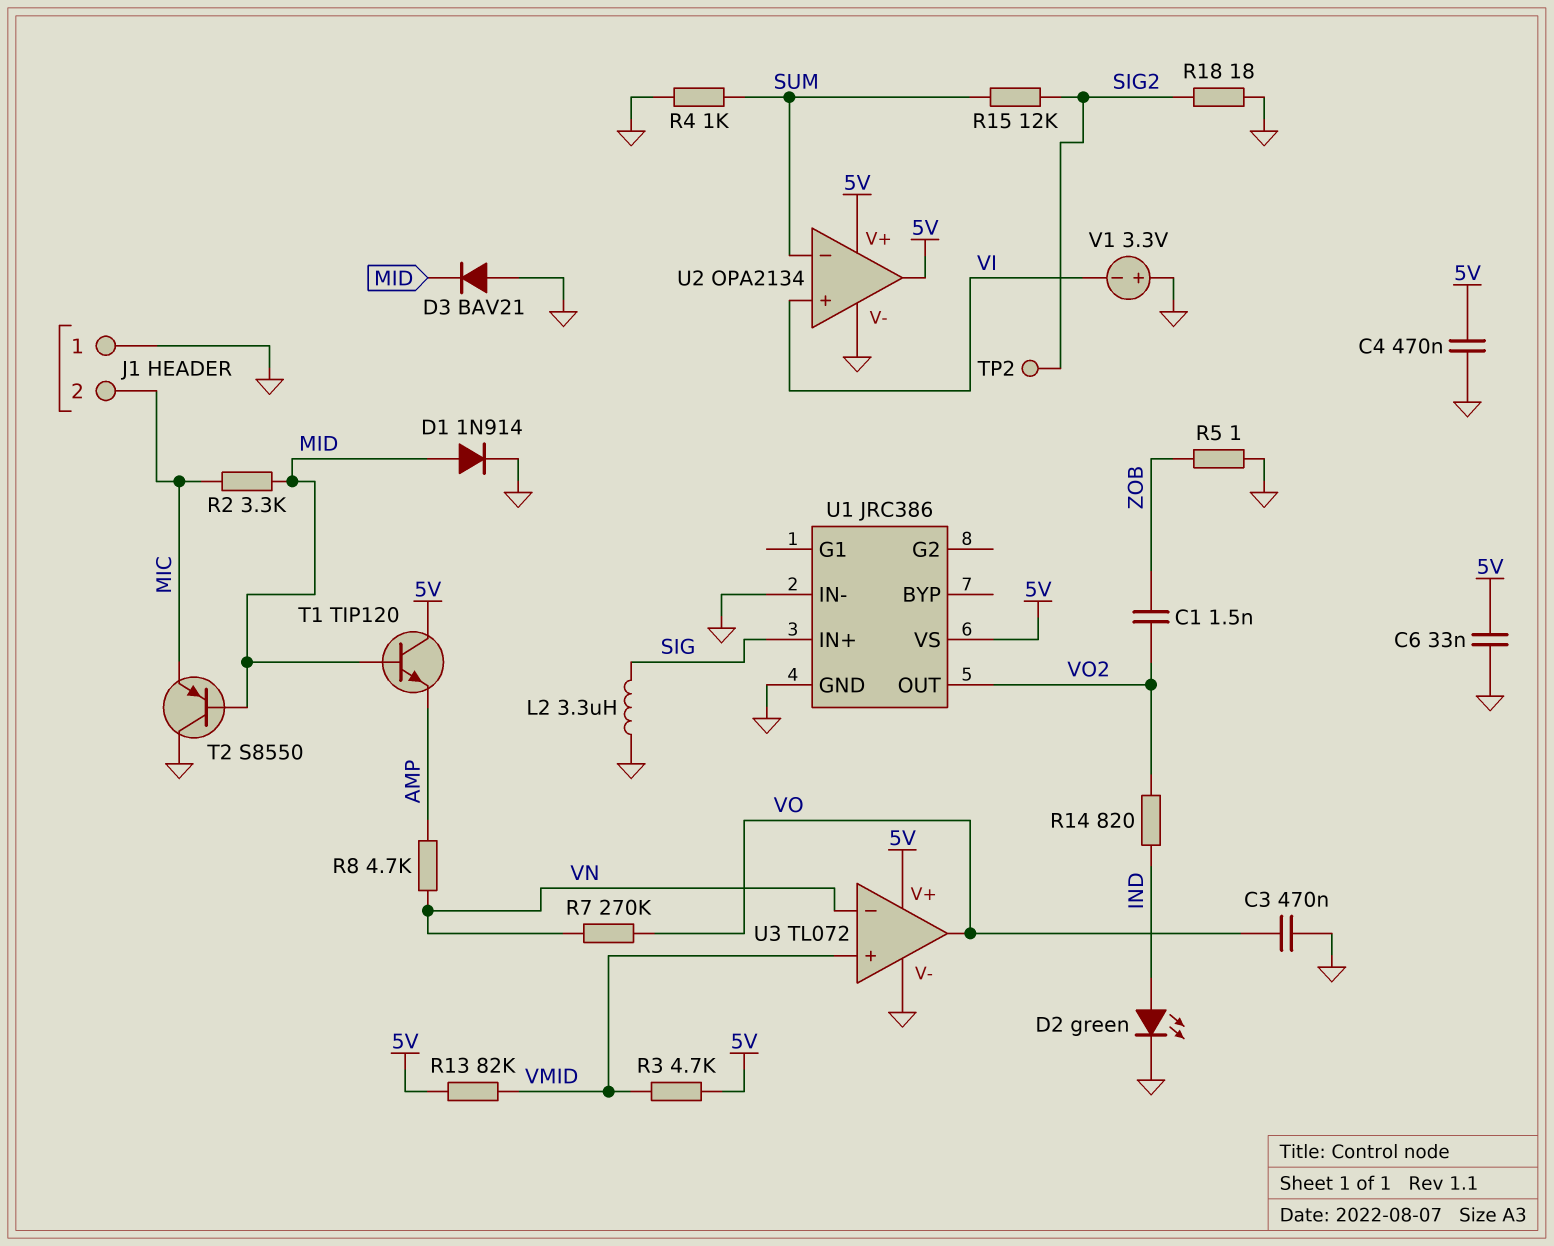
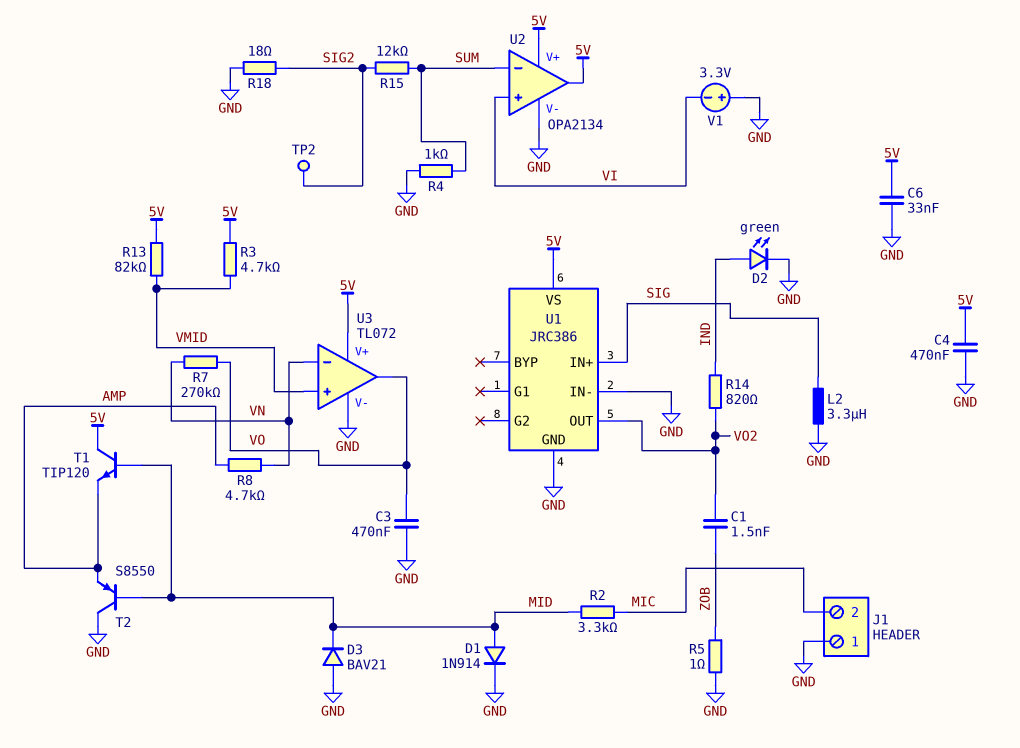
T2: PNP S8550 (B MID, C GND, E MIC) -> PNP S8550 (B MID, C GND, E AMP)

